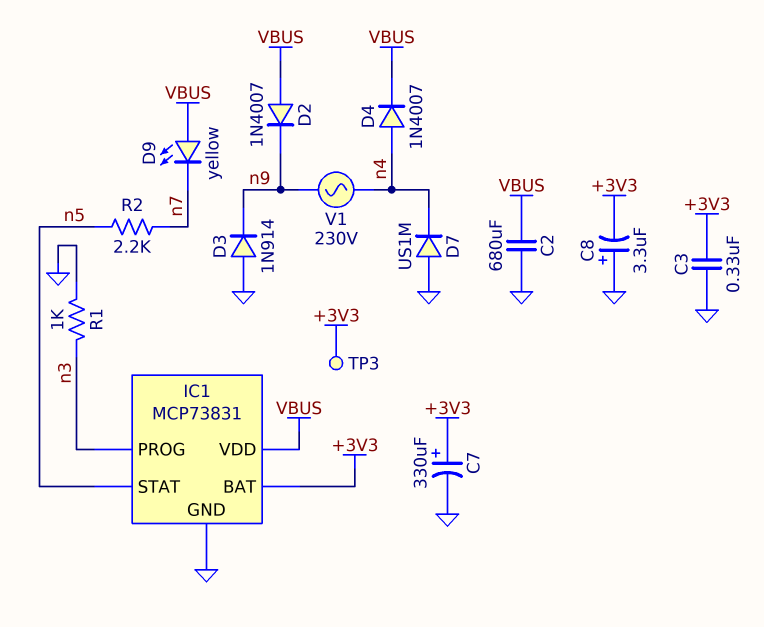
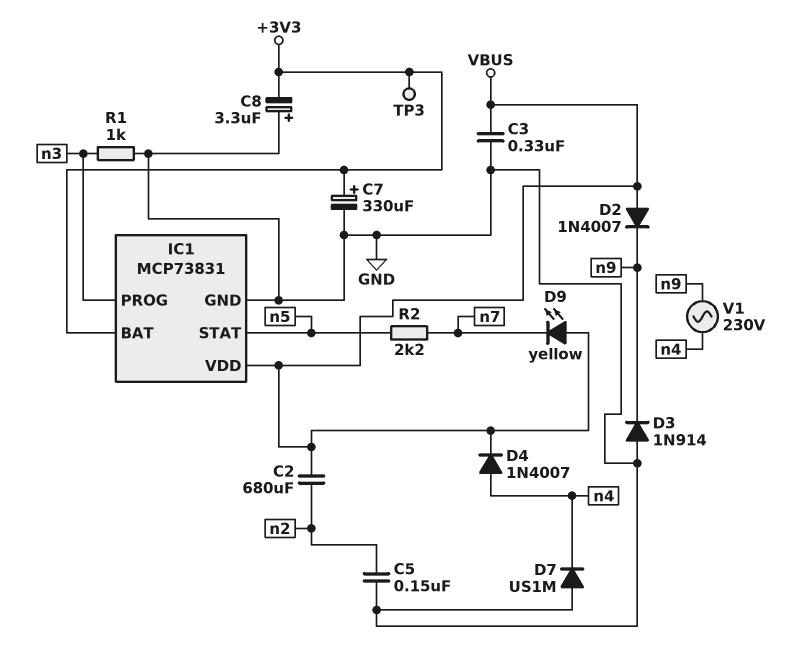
C2: 680uF (GND, VBUS) -> 680uF (VBUS, n2)
C3: 330nF (+3V3, GND) -> 330nF (GND, VBUS)
C5: none -> 150nF (GND, n2)

